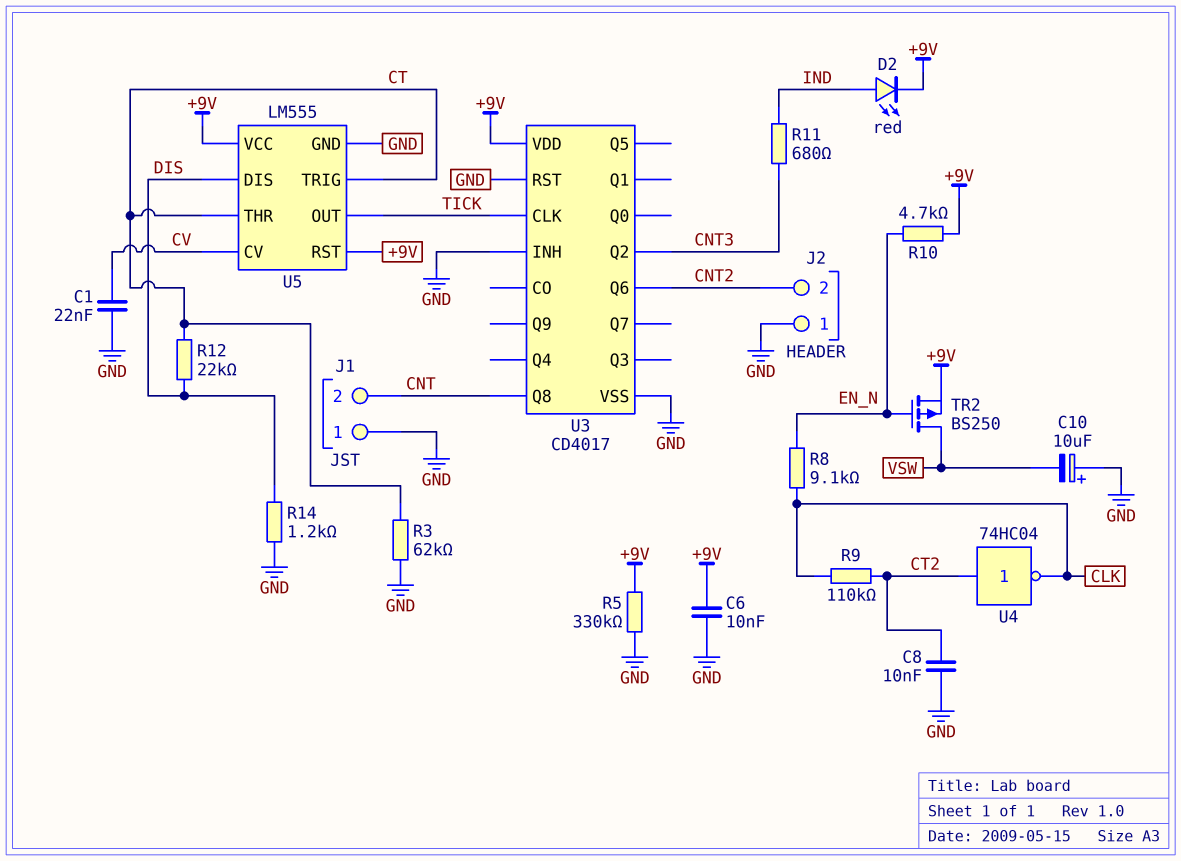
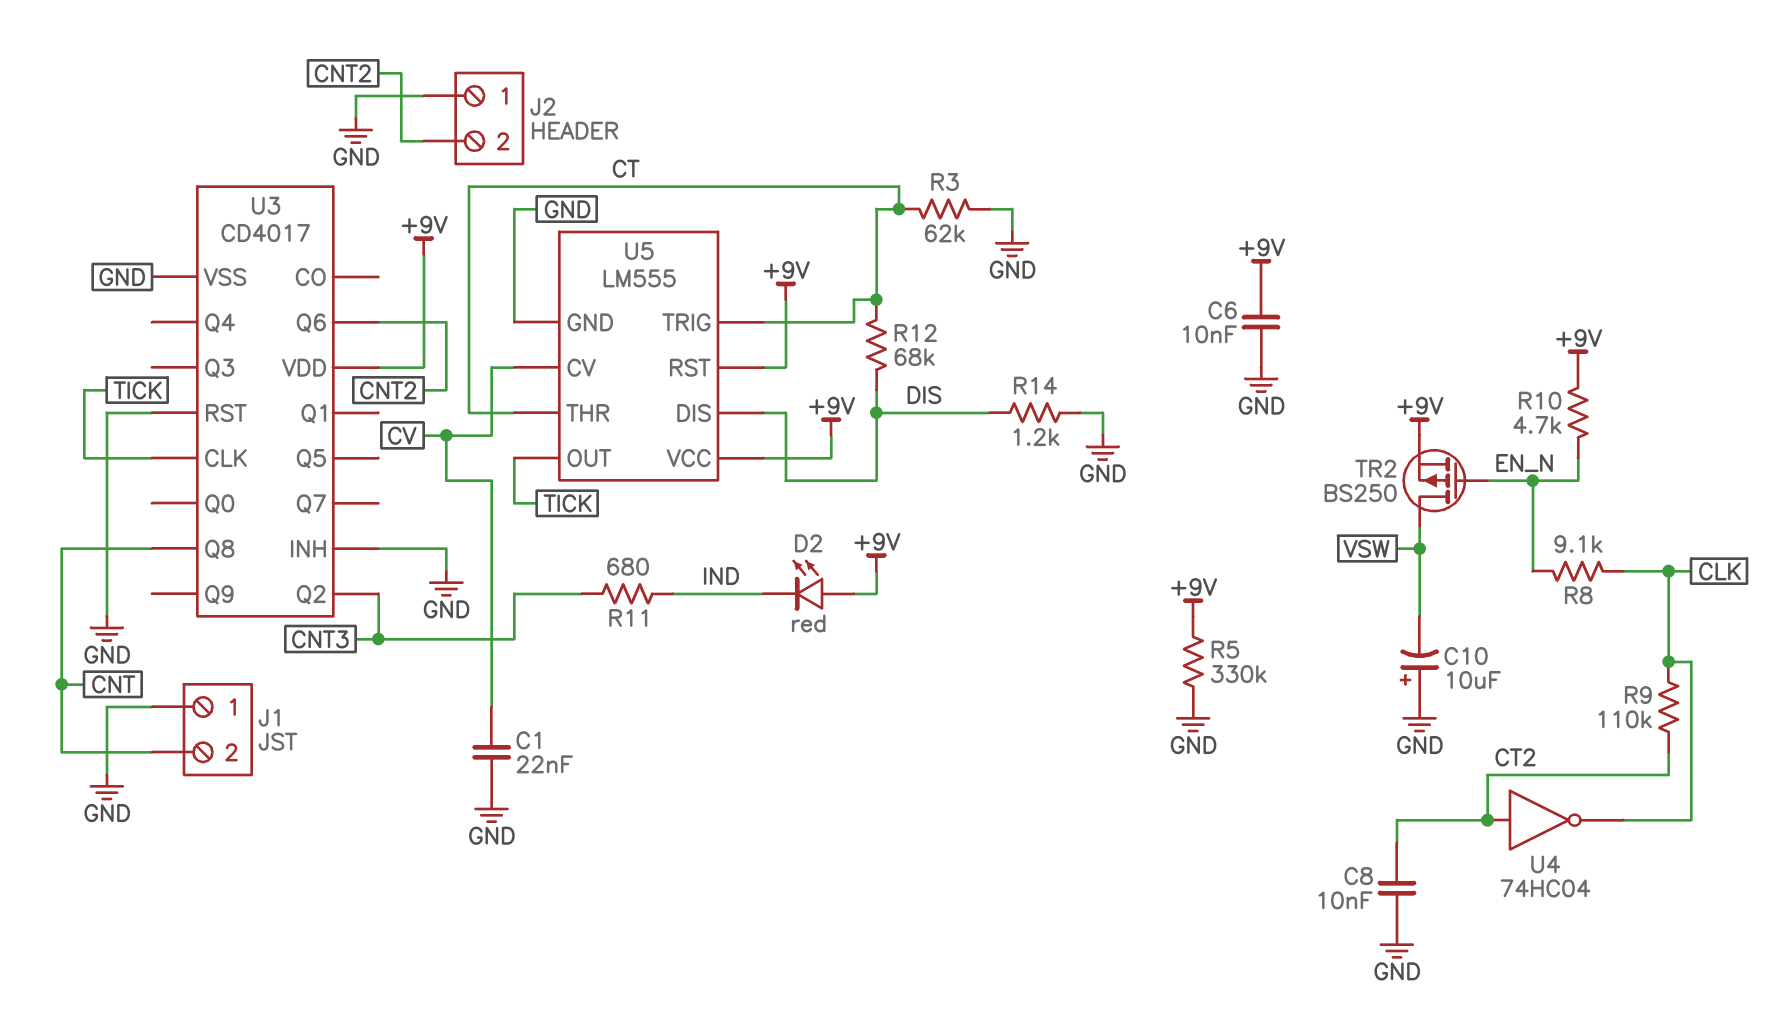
D2: LED red (A IND, K +9V) -> LED red (A +9V, K IND)
R12: 22k (CT, DIS) -> 68k (CT, DIS)

